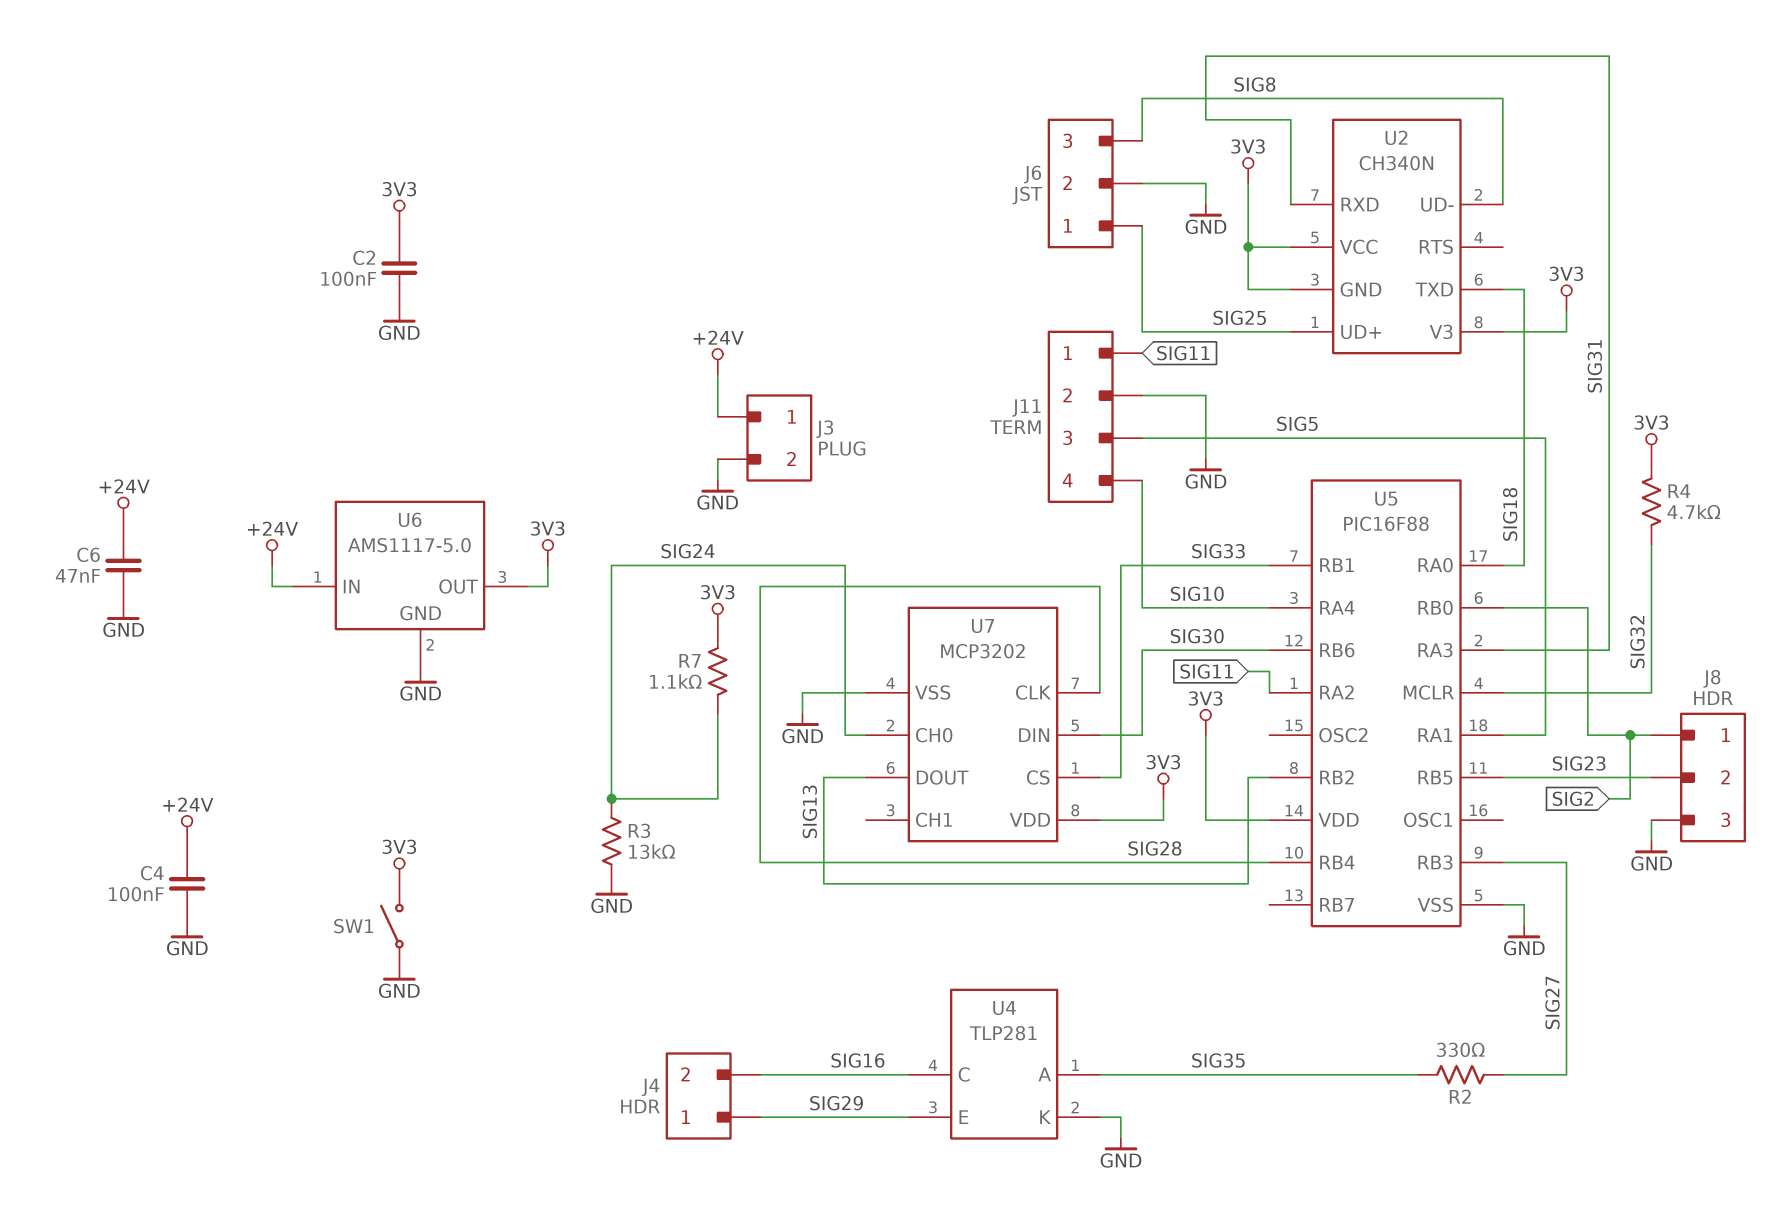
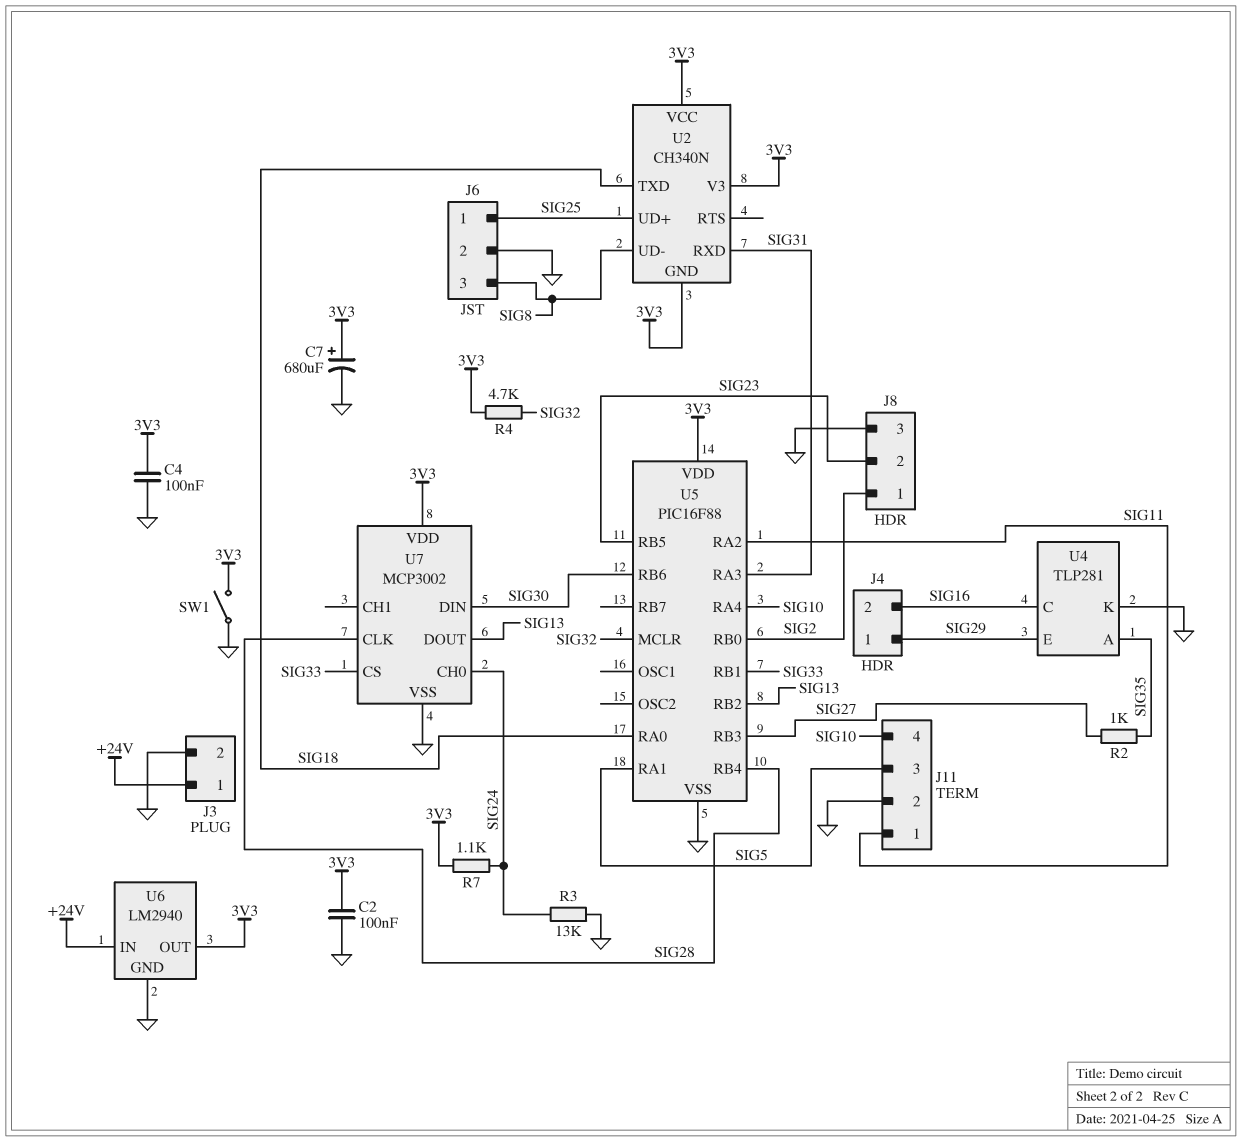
C4: 100nF (+24V, GND) -> 100nF (3V3, GND)
C6: 47nF (+24V, GND) -> none
C7: none -> 680uF (plus 3V3, minus GND)
R2: 330 (SIG27, SIG35) -> 1k (SIG27, SIG35)
U6: AMS1117-5.0 -> LM2940
U7: MCP3202 -> MCP3002

